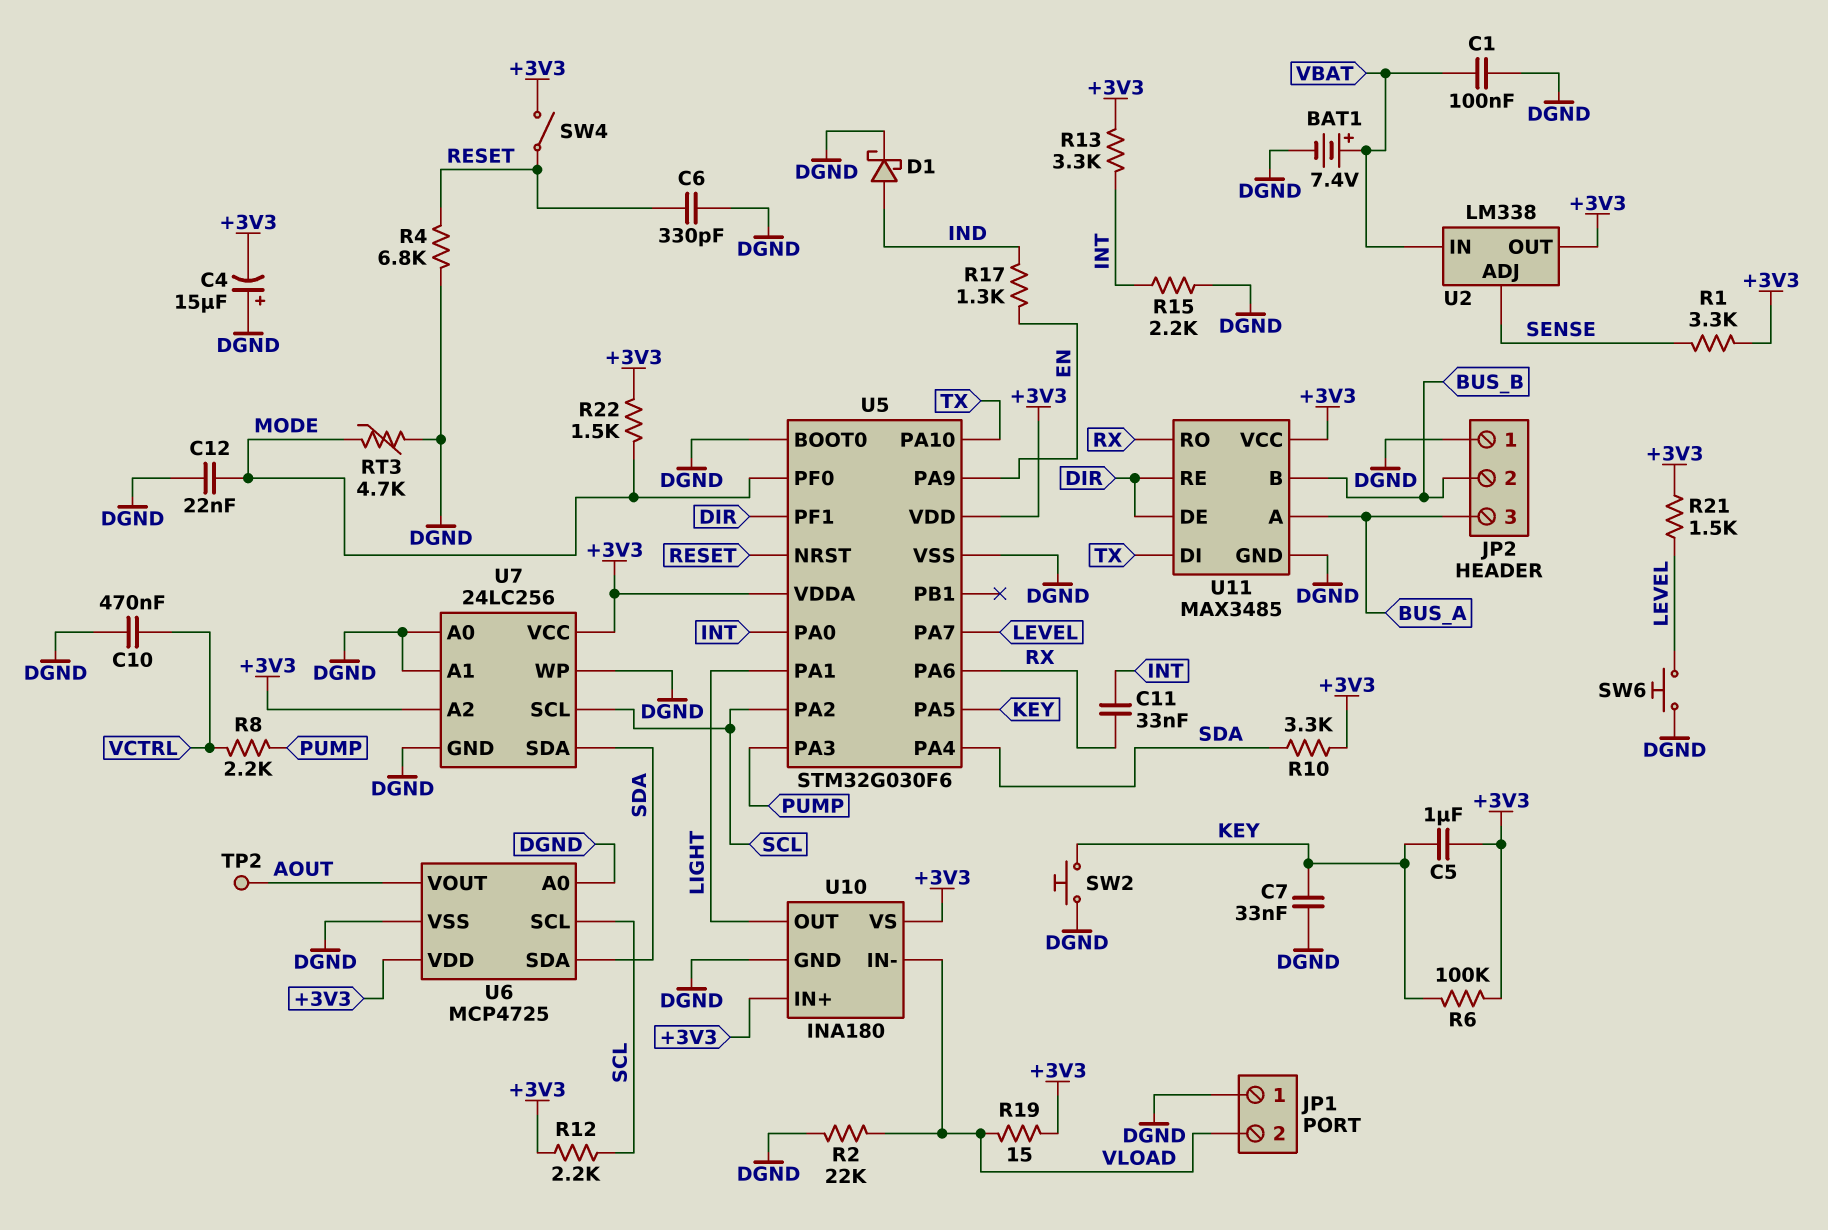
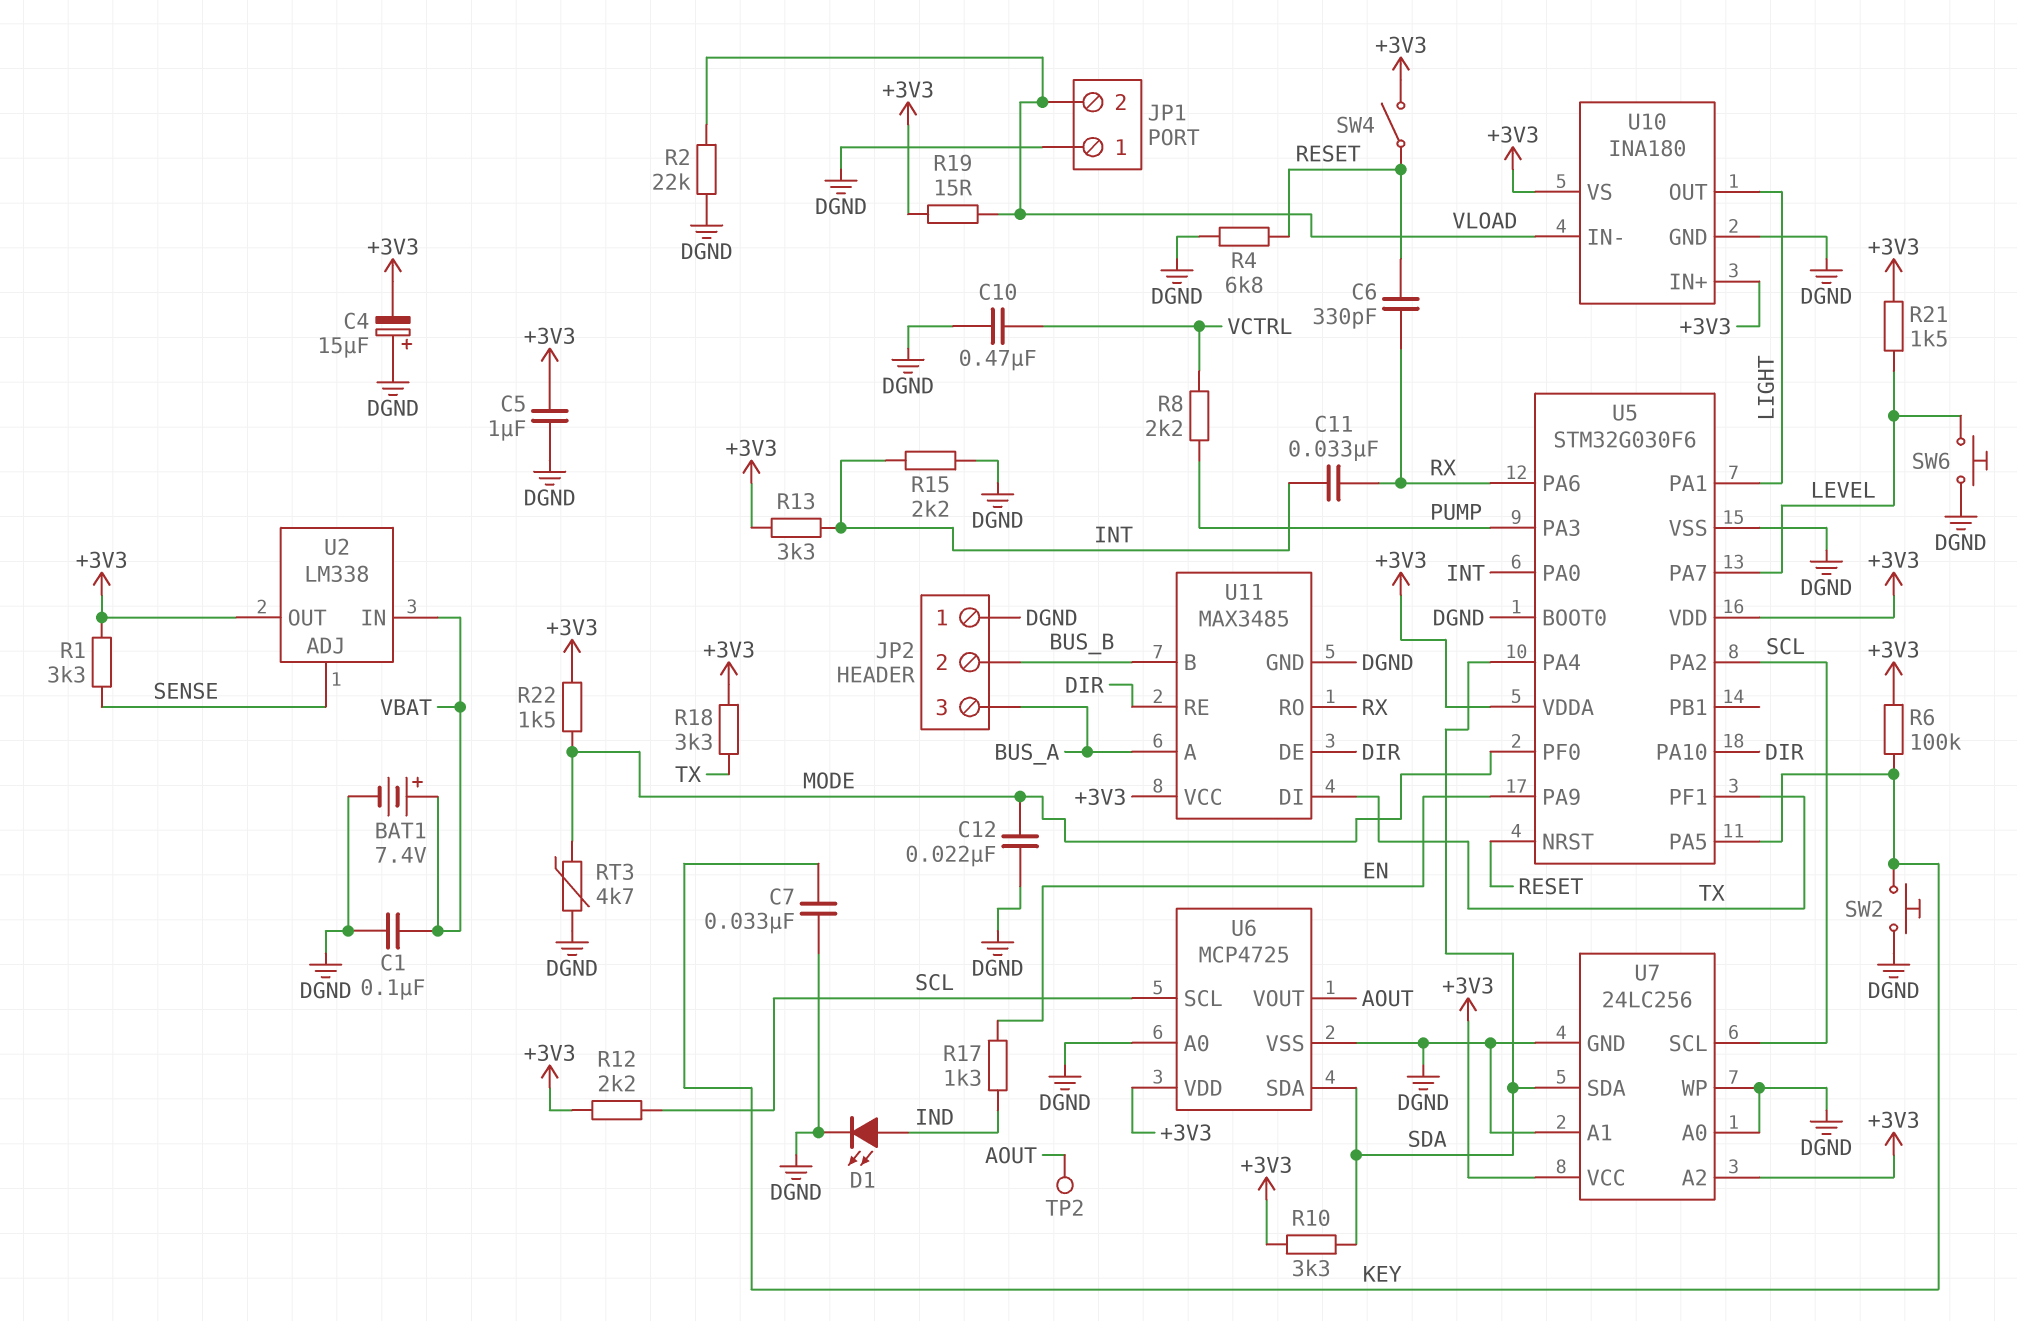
C5: 1uF (+3V3, KEY) -> 1uF (+3V3, DGND)
C6: 330pF (DGND, RESET) -> 330pF (RESET, RX)
D1: schottky (A IND, K DGND) -> LED (A IND, K DGND)
R18: none -> 3.3k (+3V3, TX)
U5 pin PA10: TX -> DIR
U5 pin PF1: DIR -> TX

